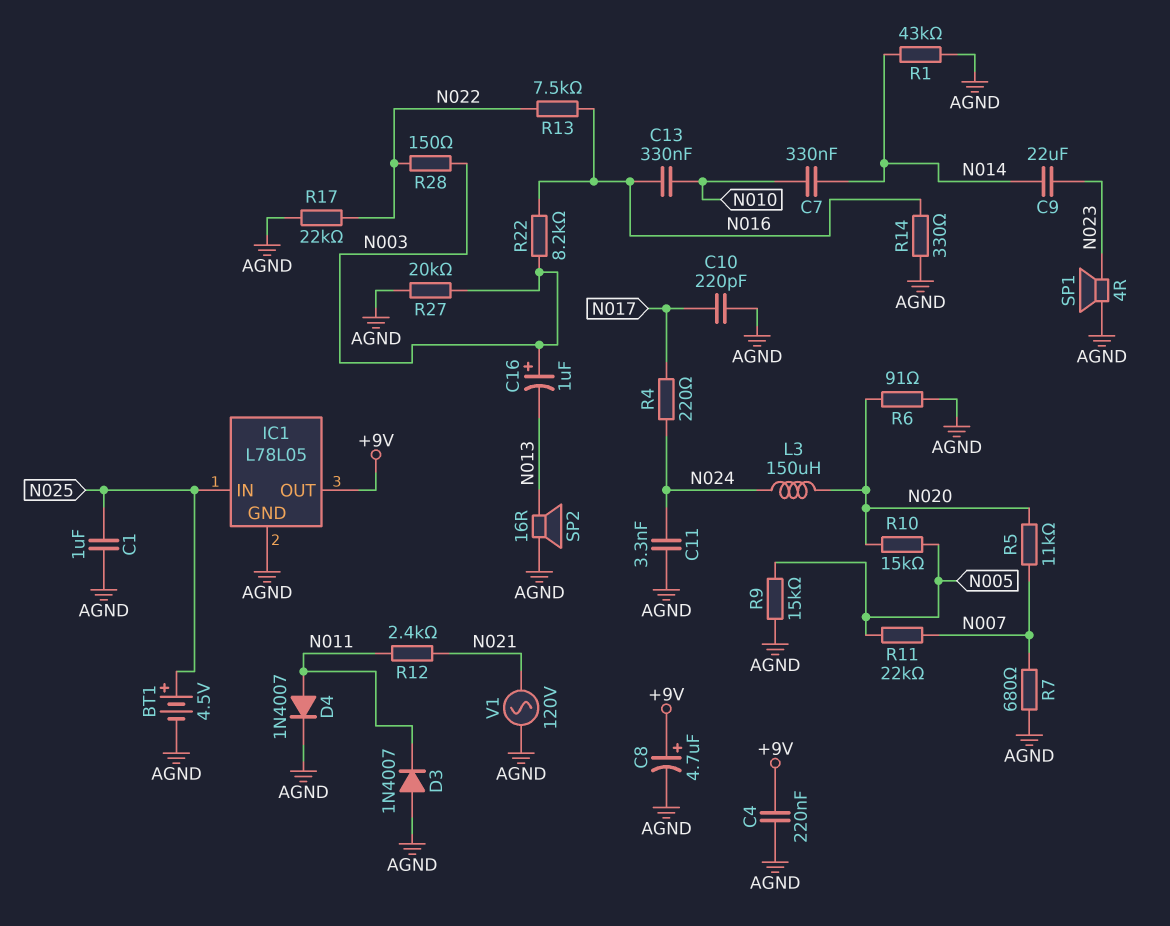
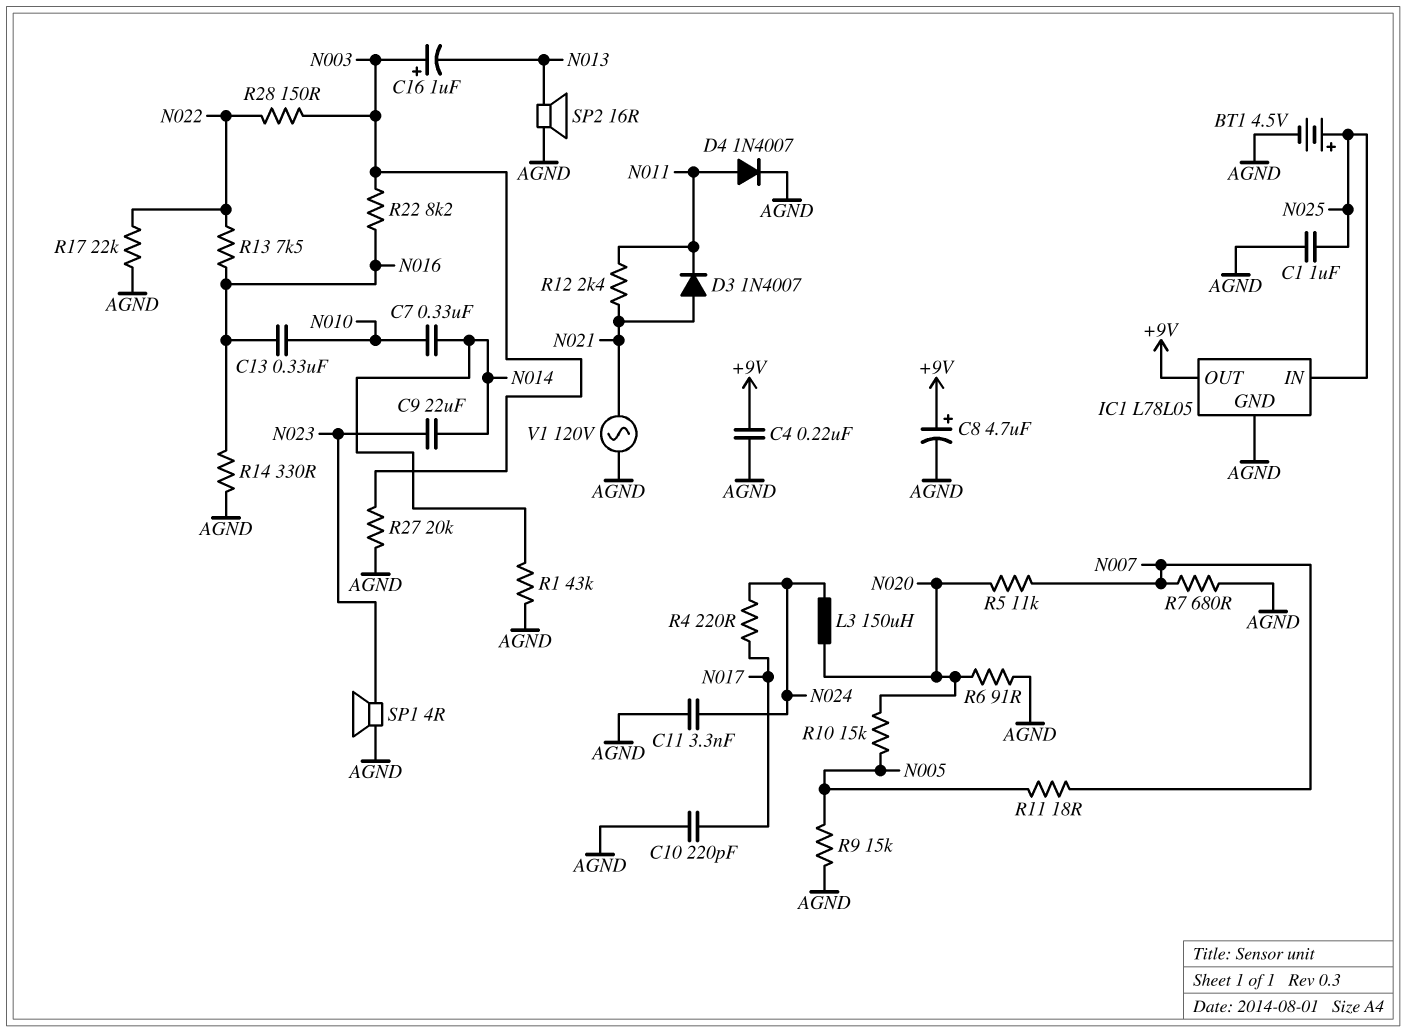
D3: diode 1N4007 (A AGND, K N011) -> diode 1N4007 (A N021, K N011)
R11: 22k (N005, N007) -> 18 (N005, N007)

